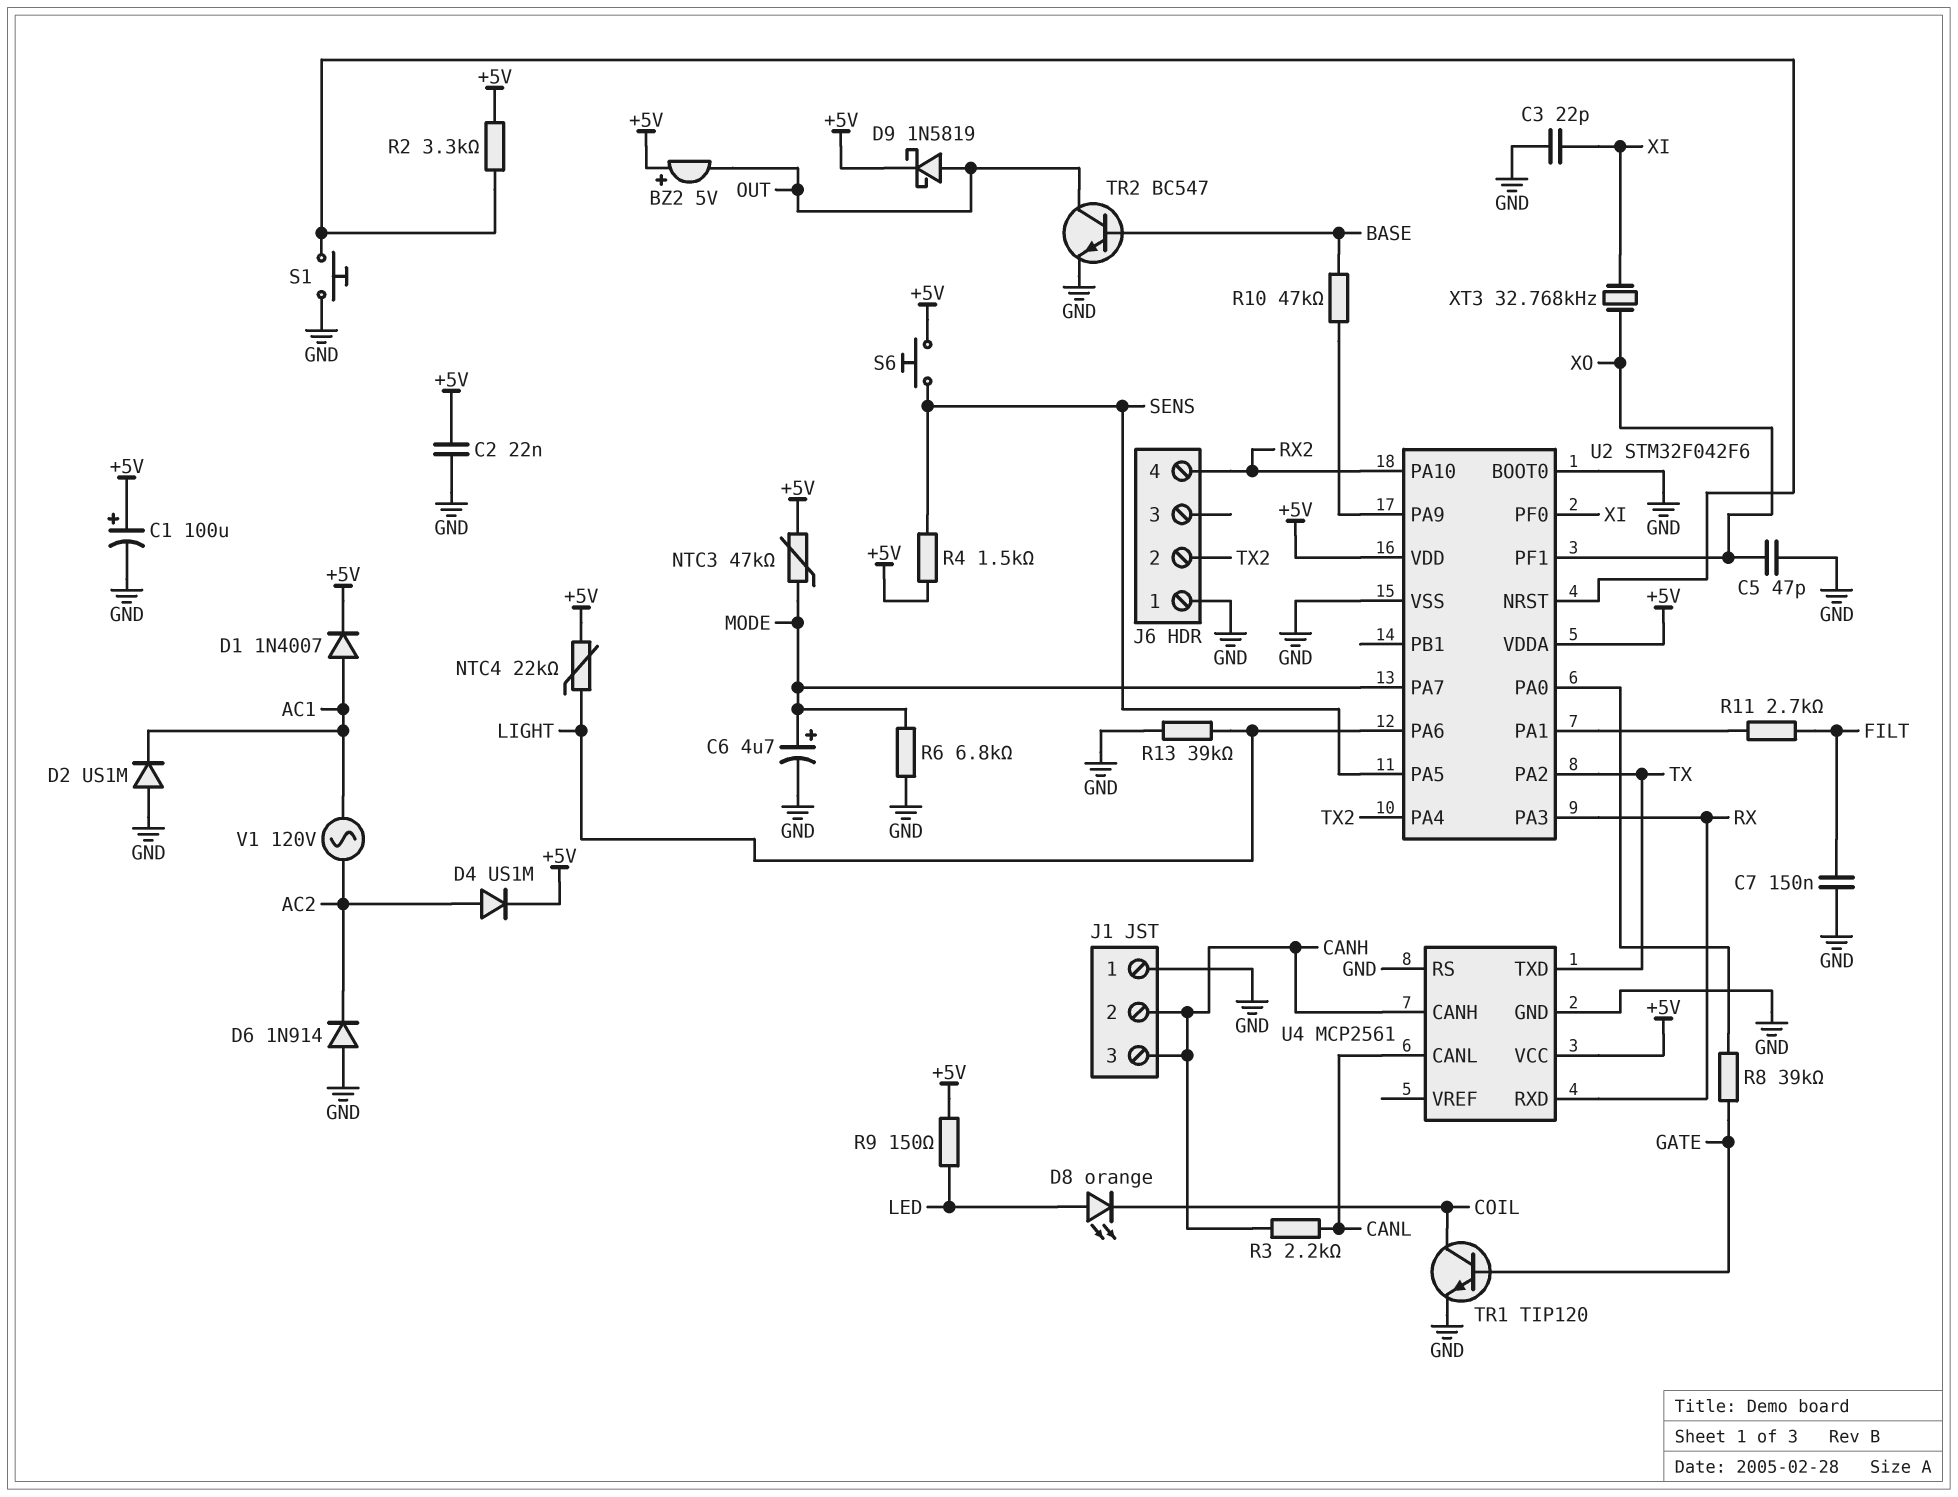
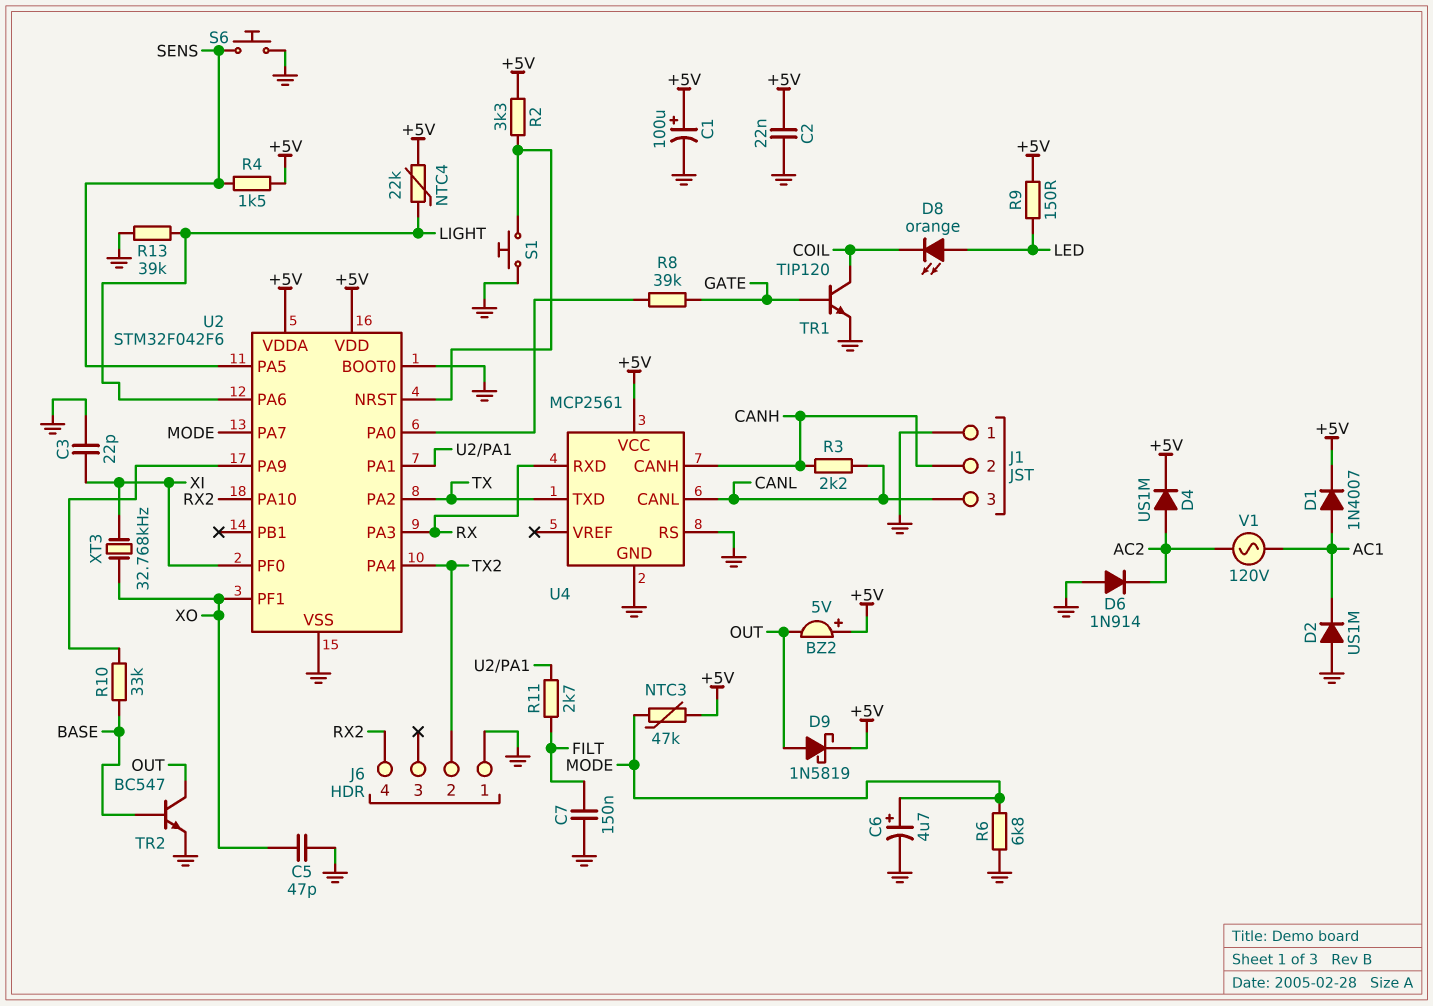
J1 pin 3: CANH -> CANL
R10: 47k (BASE, U2/PA9) -> 33k (BASE, U2/PA9)
S6: button (+5V, SENS) -> button (GND, SENS)

